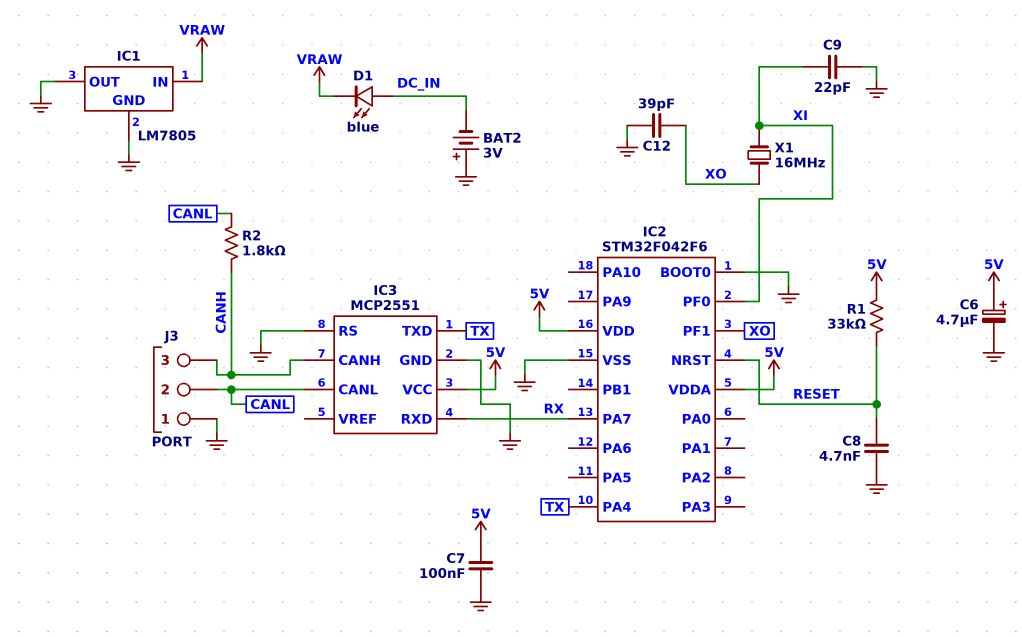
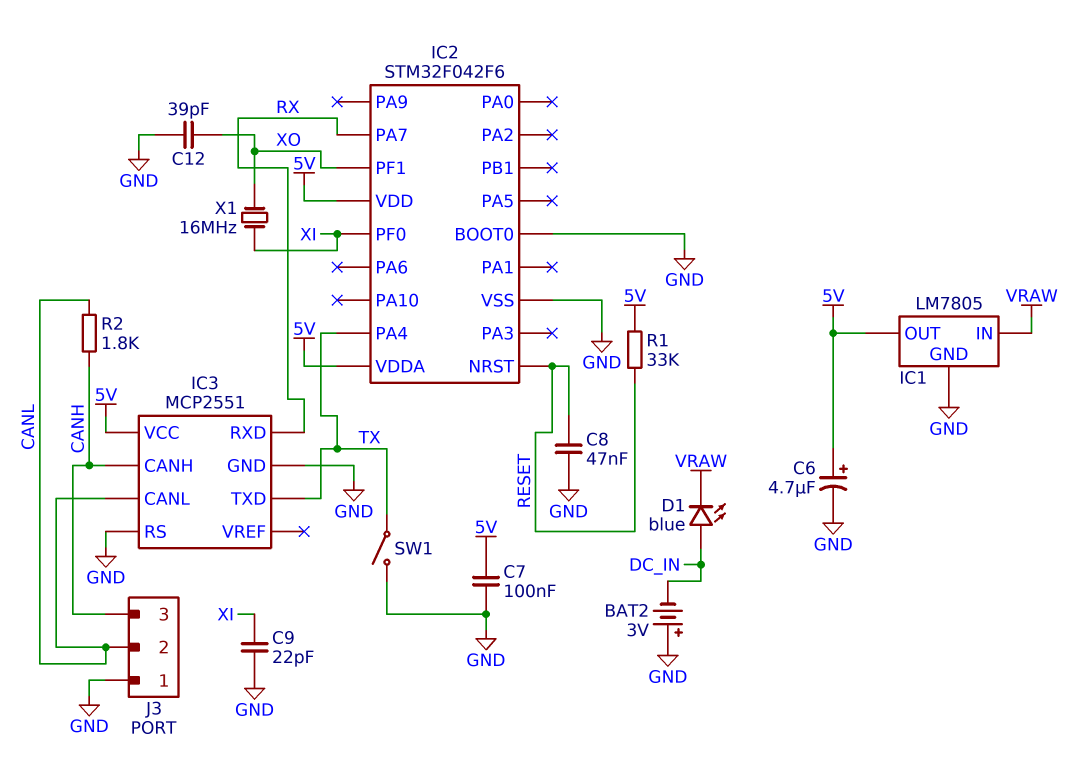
C8: 4.7nF (GND, RESET) -> 47nF (GND, RESET)
IC1 pin OUT: GND -> 5V
SW1: none -> switch (GND, TX)

